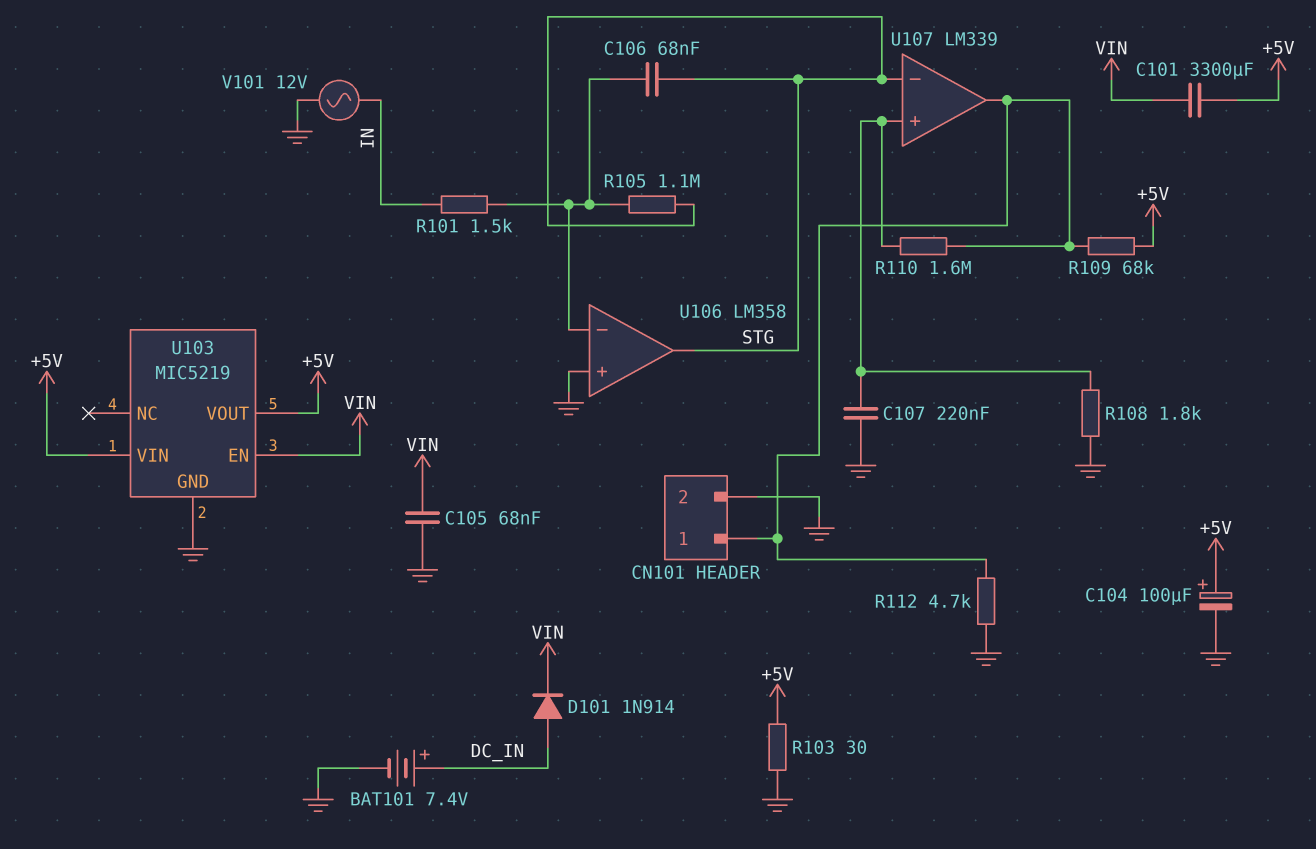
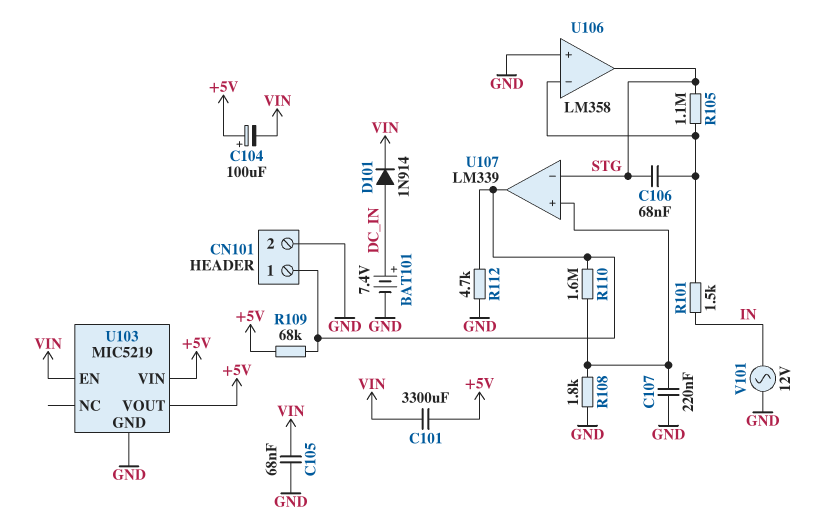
C104: 100uF (plus +5V, minus GND) -> 100uF (plus +5V, minus VIN)
R103: 30 (+5V, GND) -> none

